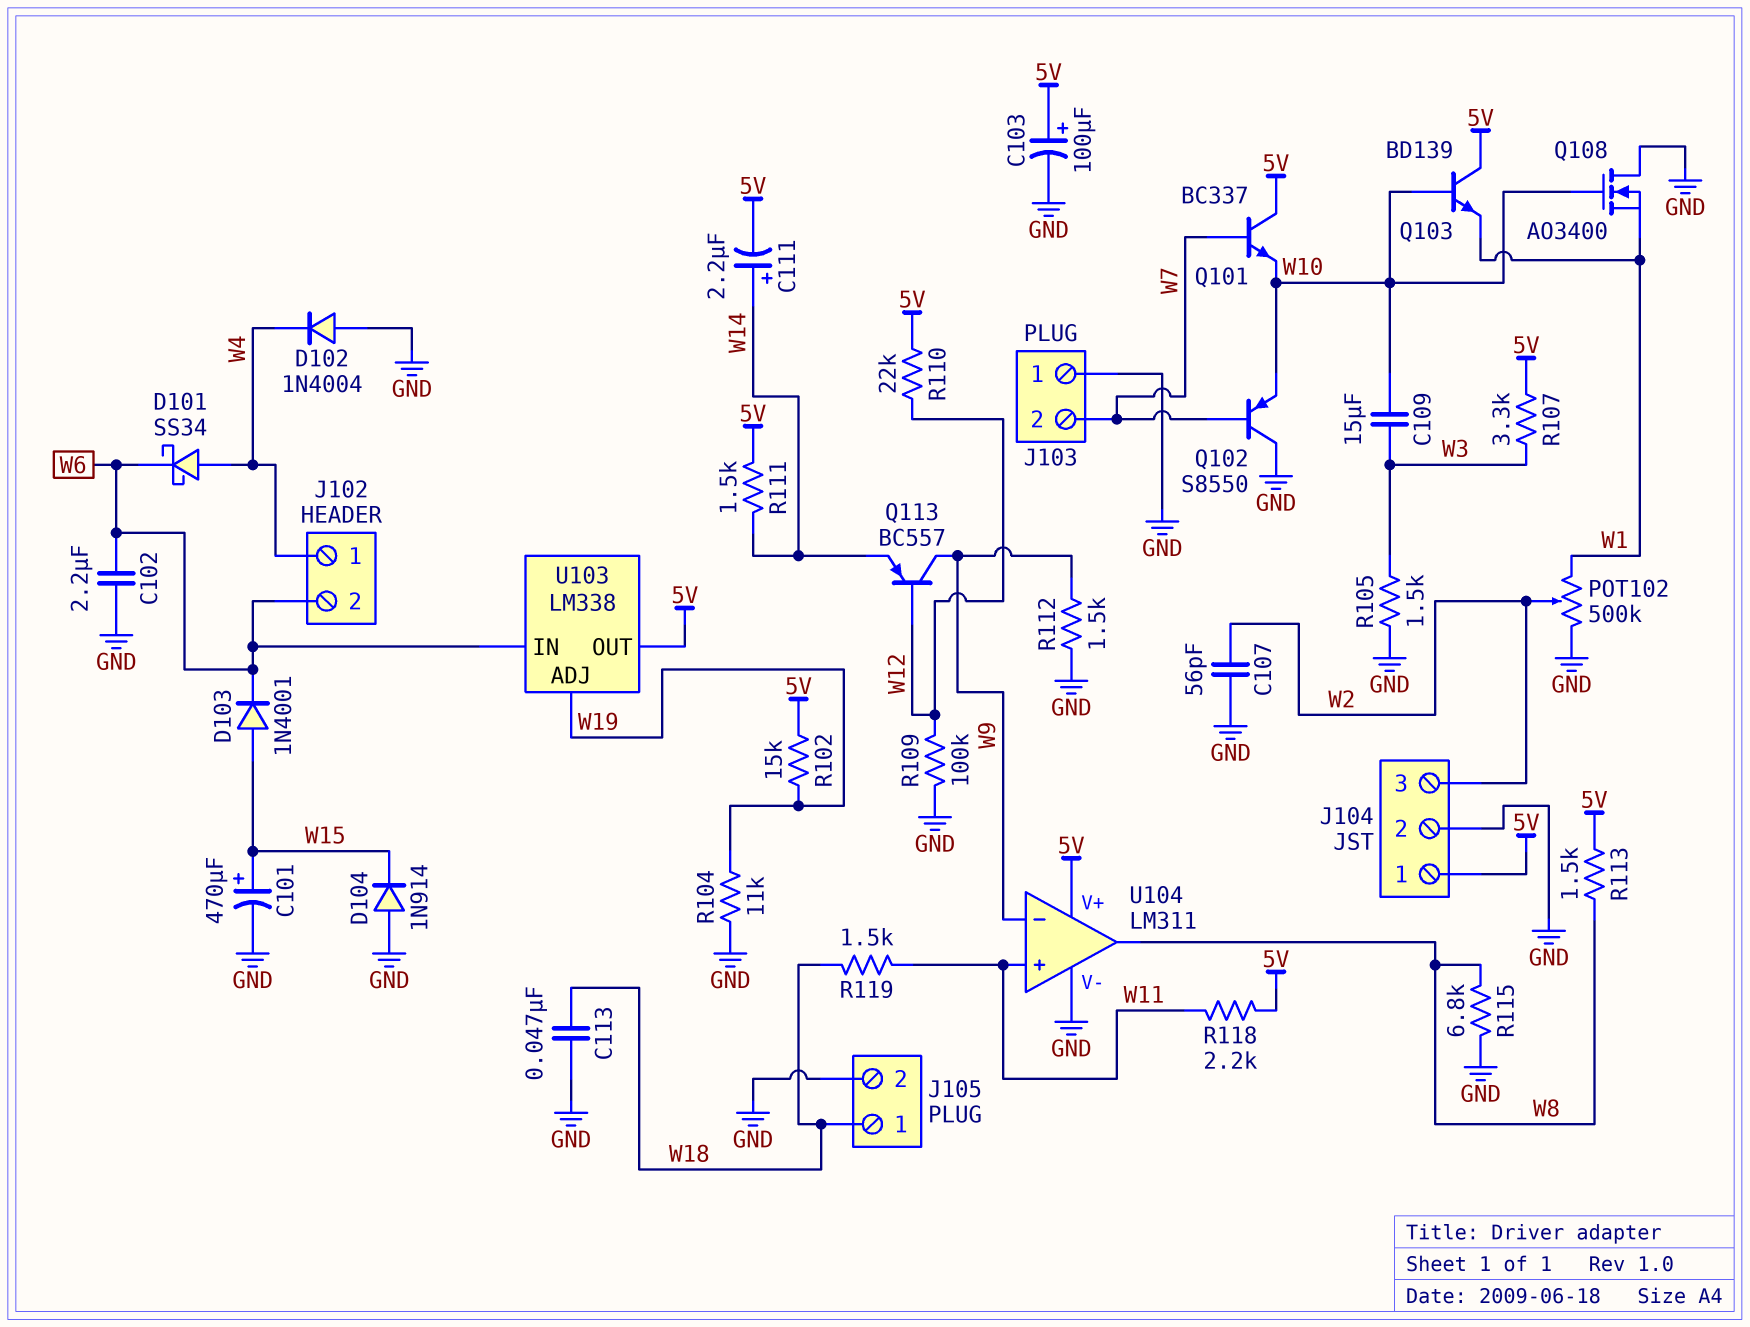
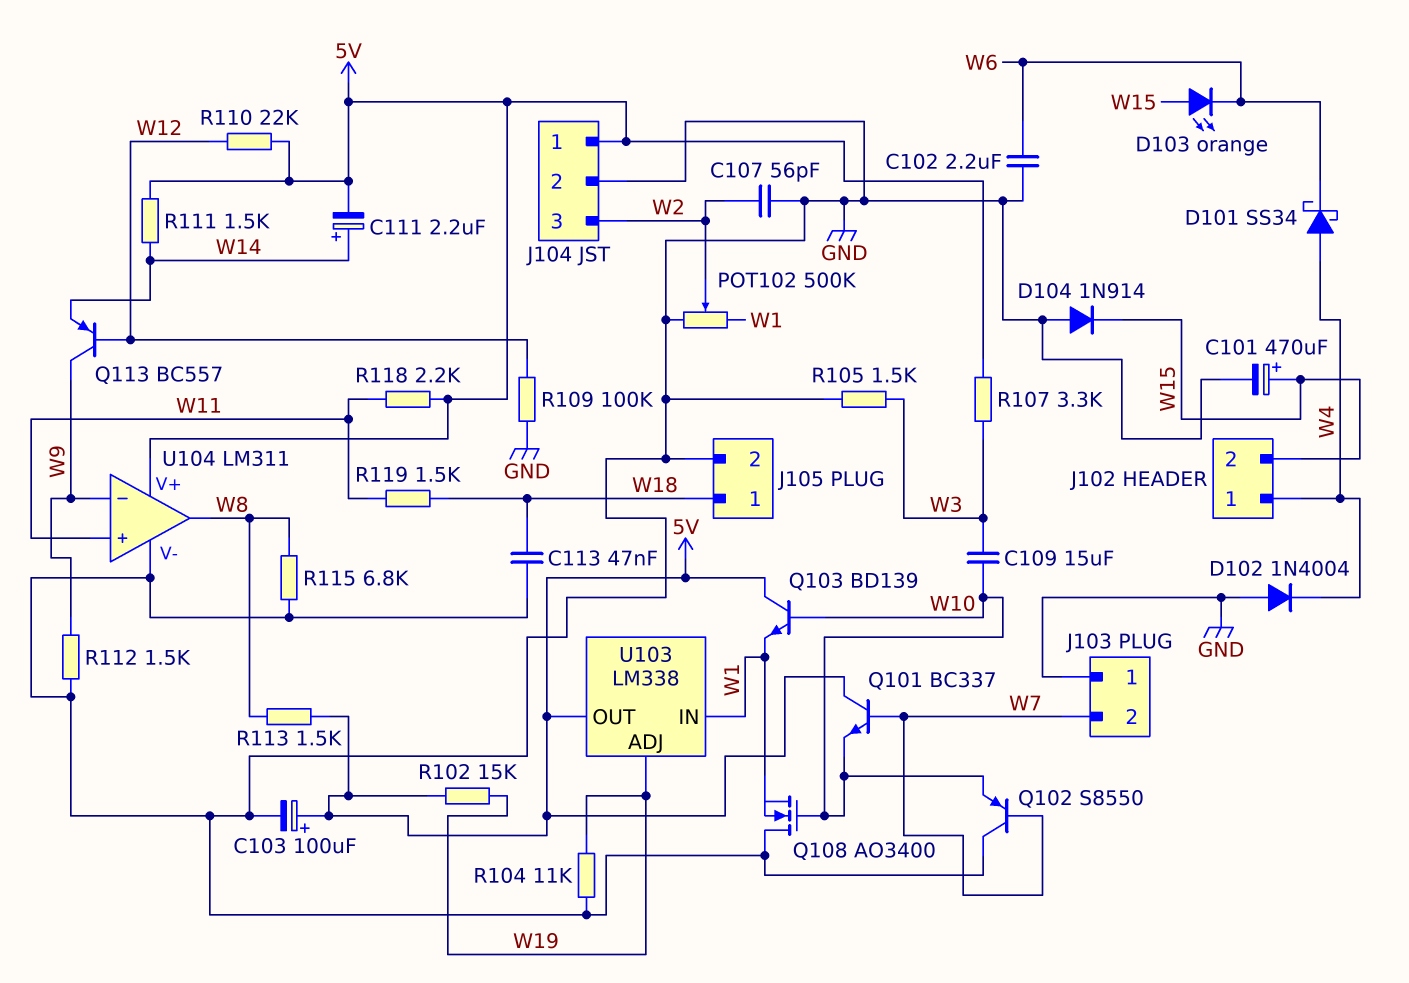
D103: diode 1N4001 (A W15, K W6) -> LED orange (A W15, K W6)
J102 pin 2: W6 -> W15
U103 pin IN: W6 -> W1

